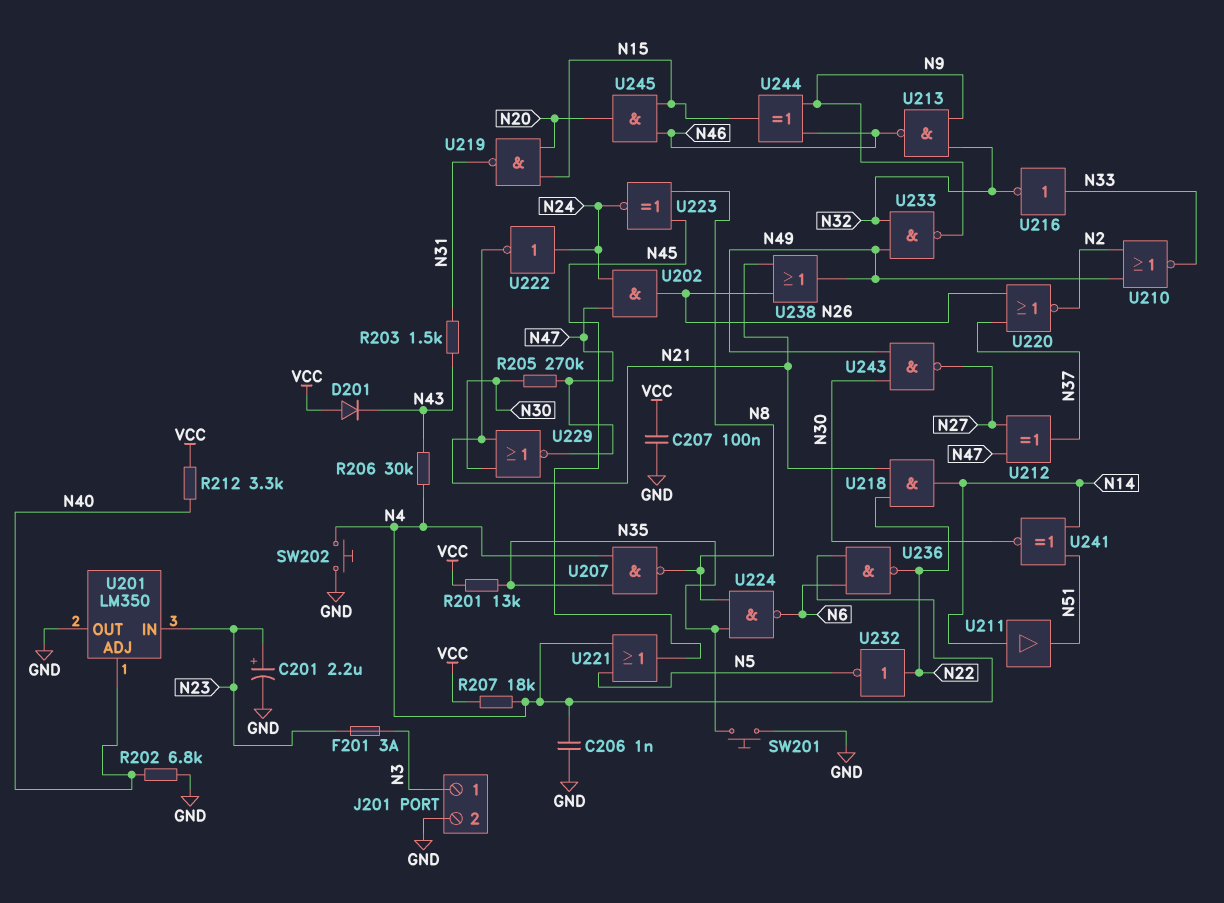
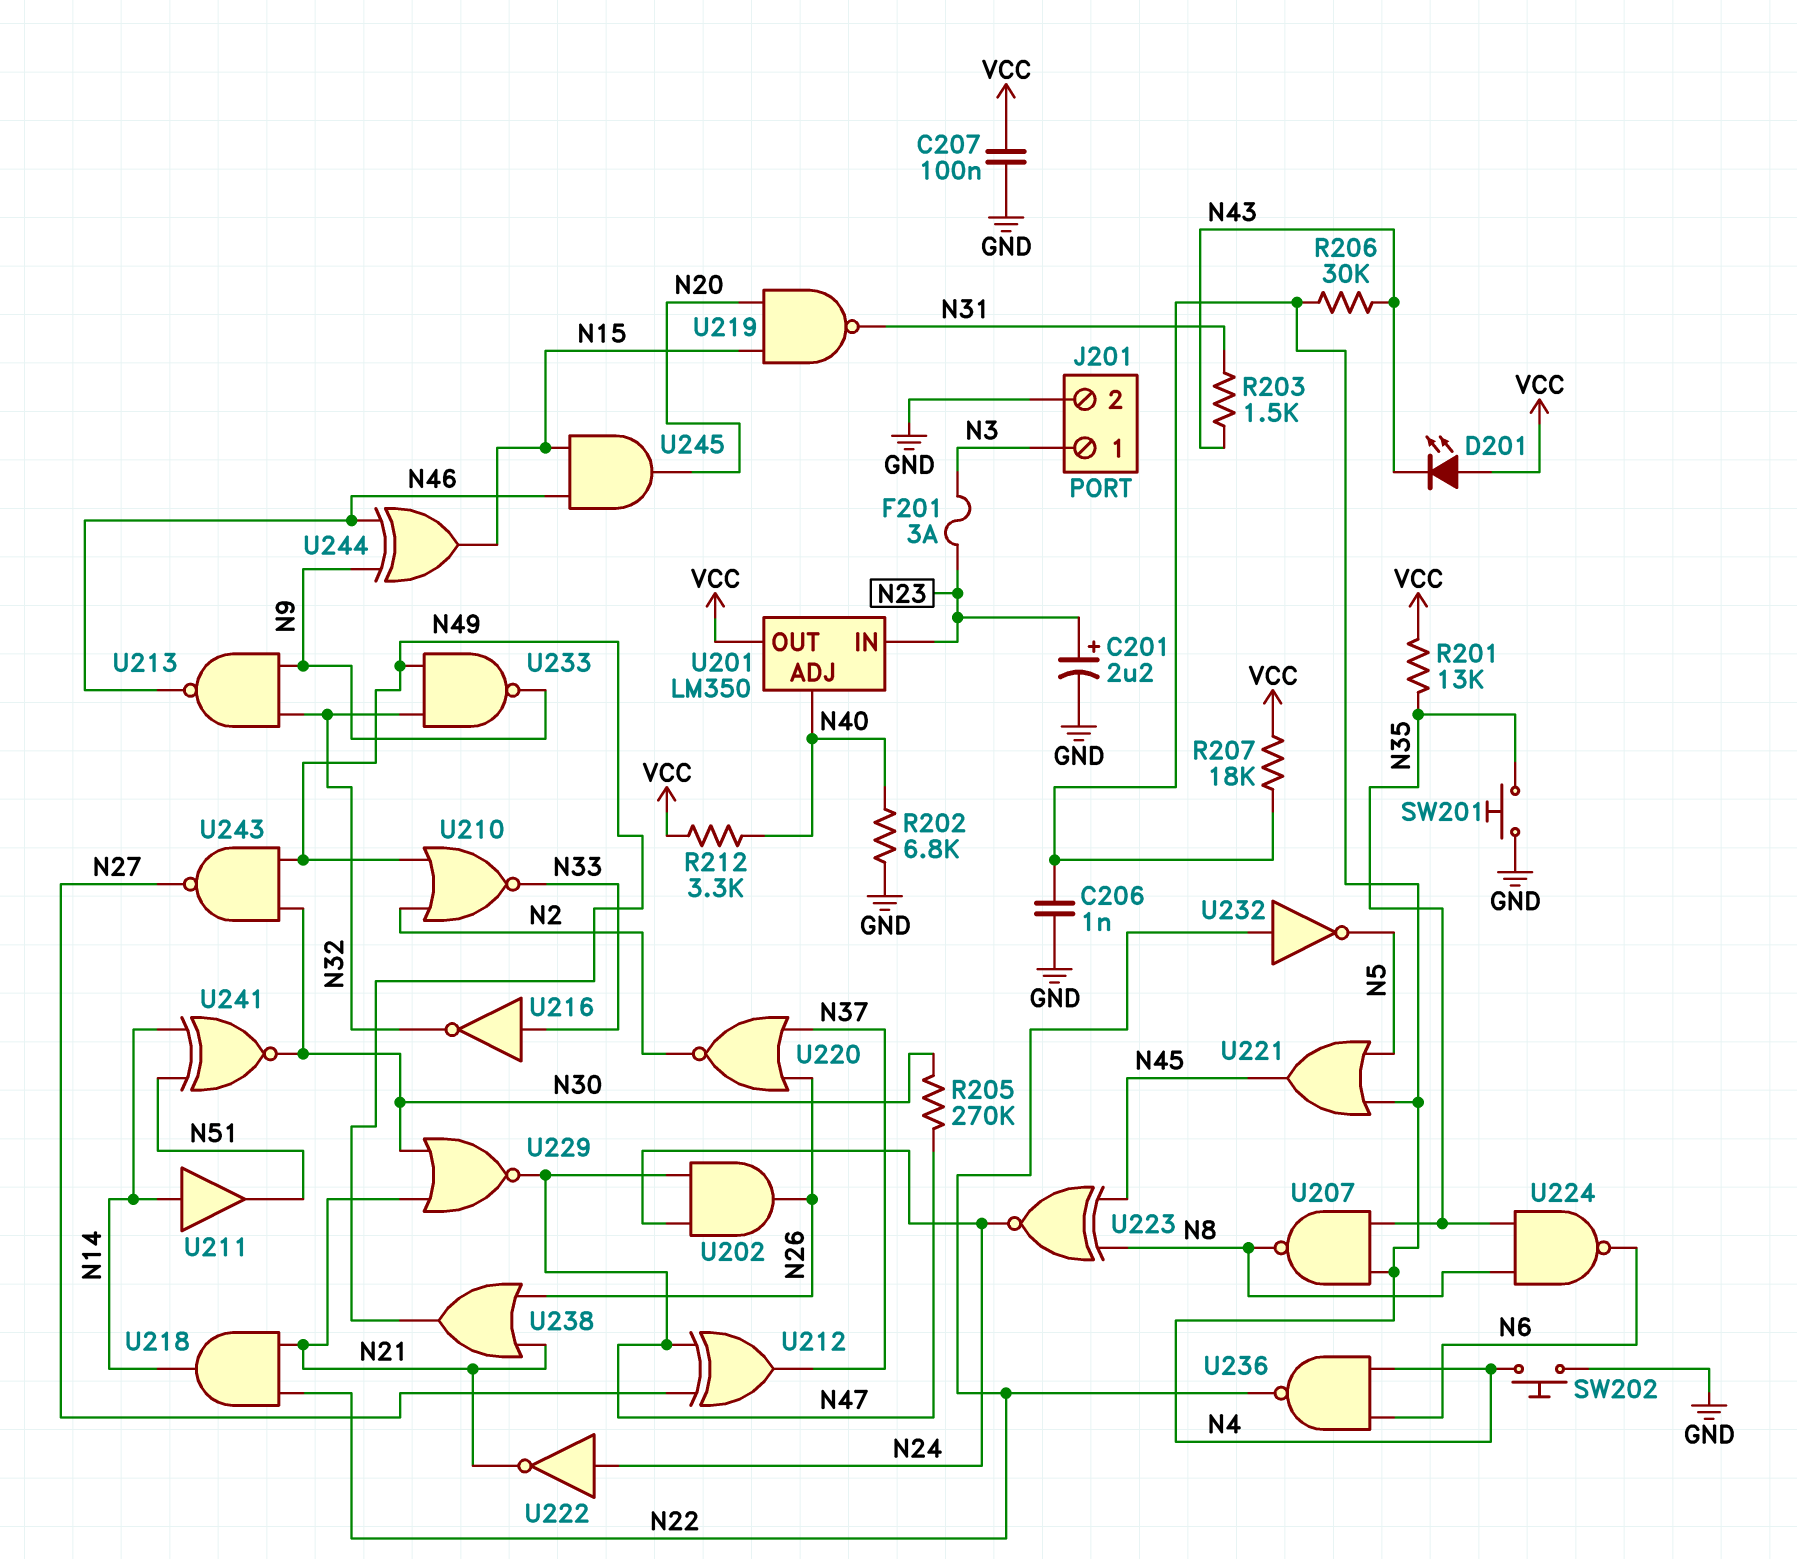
D201: diode (A VCC, K N43) -> LED (A VCC, K N43)
U201 pin OUT: GND -> VCC

